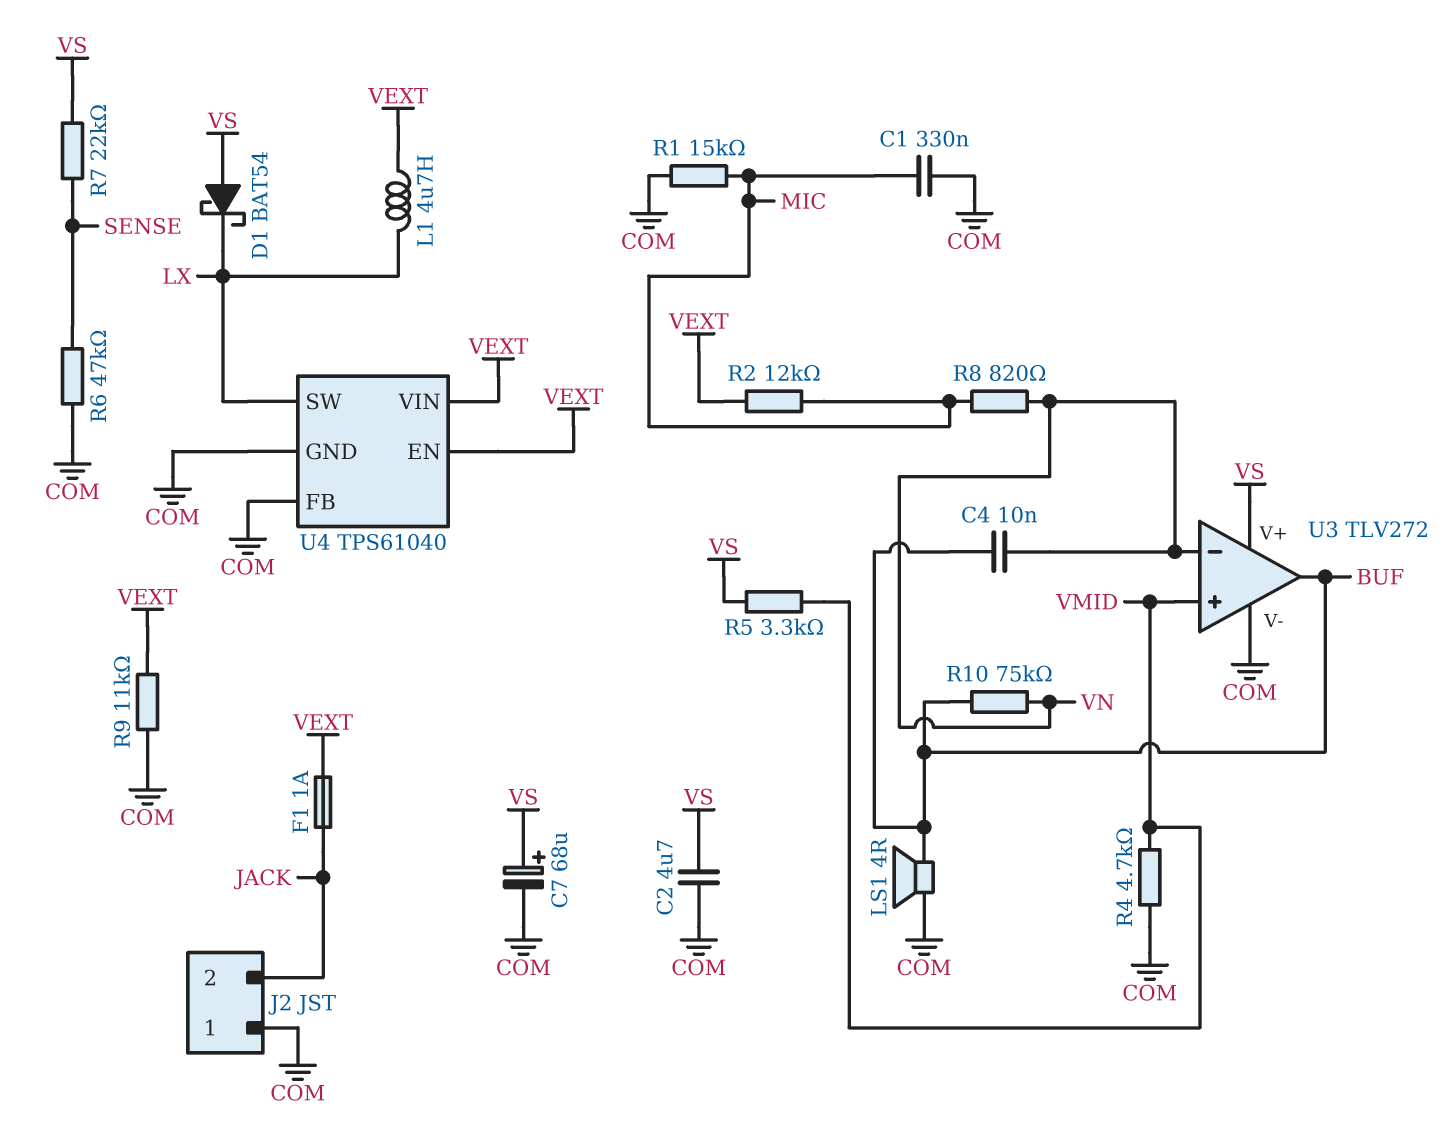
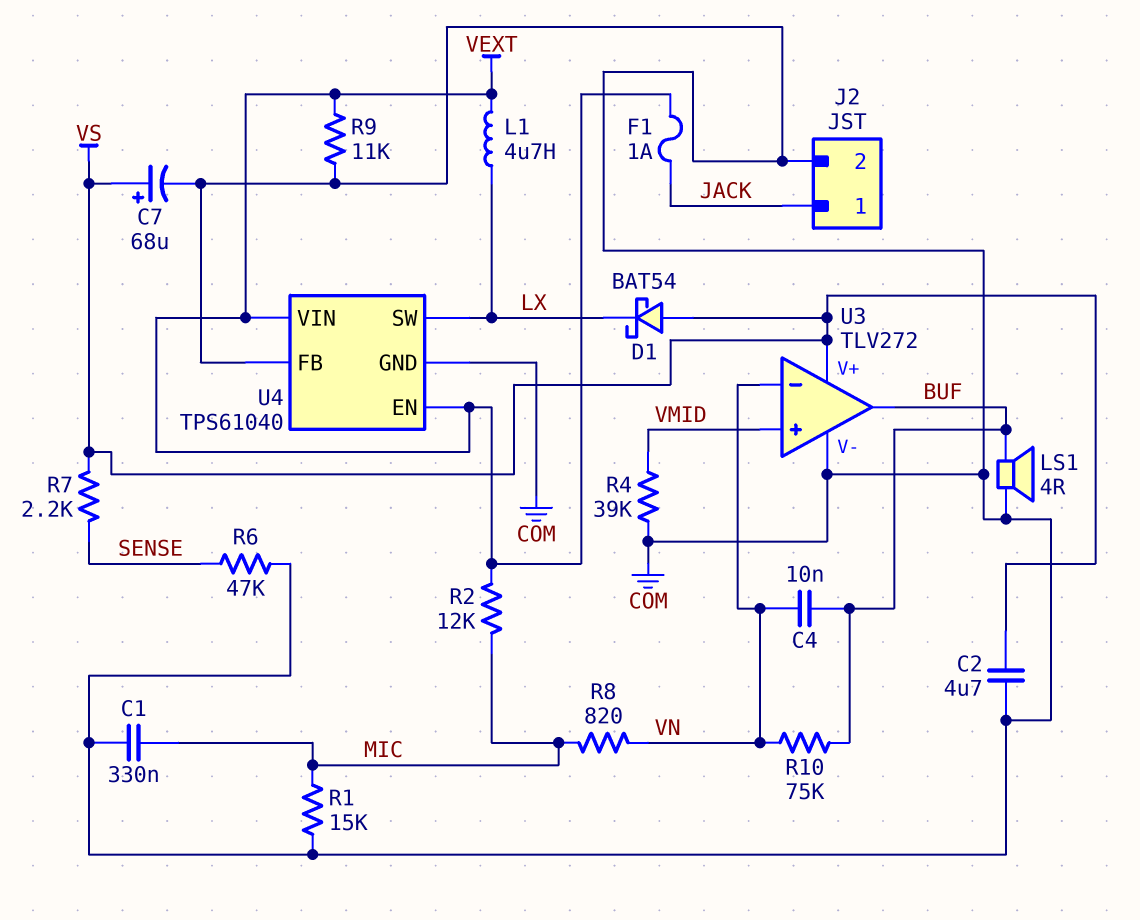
J2 pin 1: COM -> JACK
J2 pin 2: JACK -> COM
R4: 4.7k (COM, VMID) -> 39k (COM, VMID)
R5: 3.3k (VMID, VS) -> none
R7: 22k (SENSE, VS) -> 2.2k (SENSE, VS)

